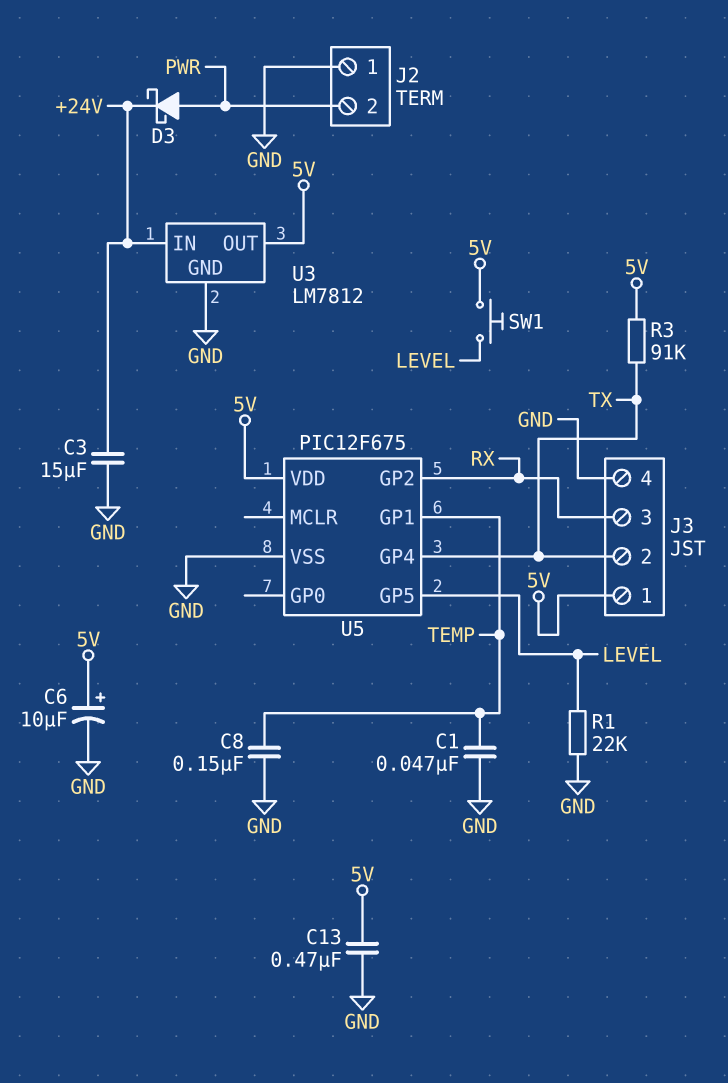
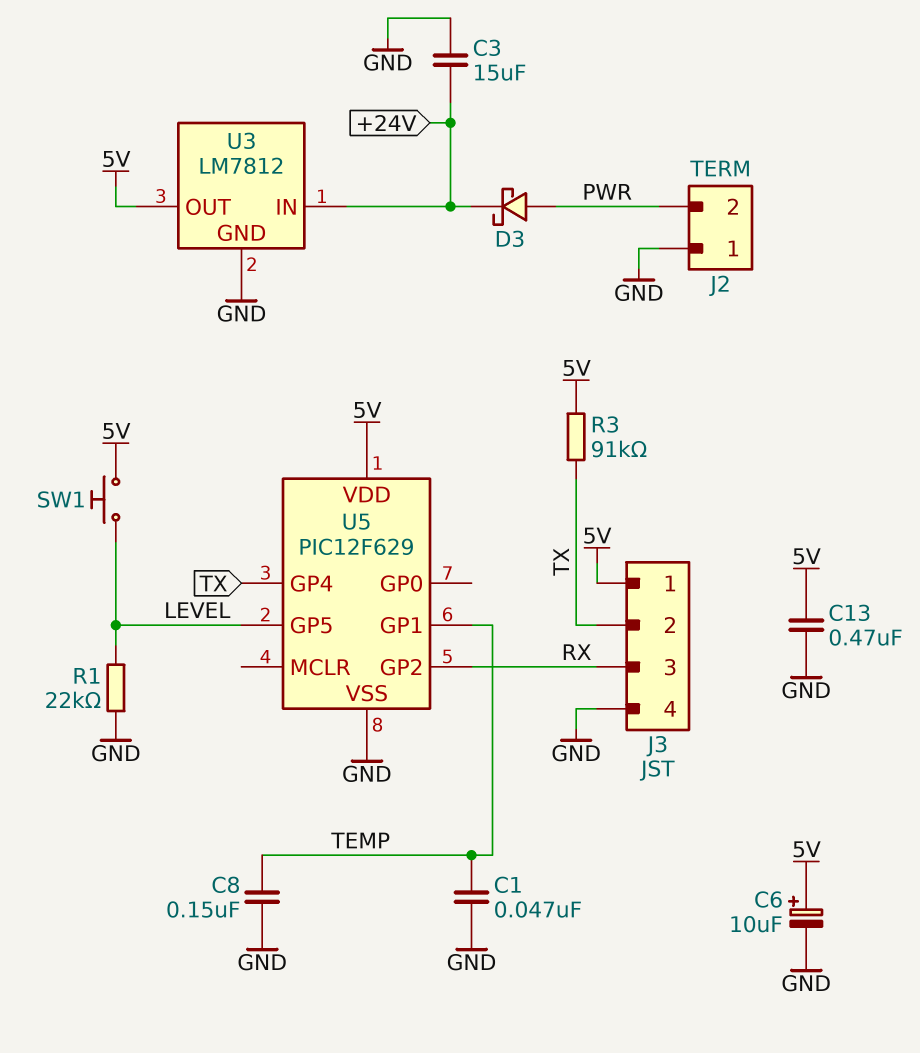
U5: PIC12F675 -> PIC12F629

